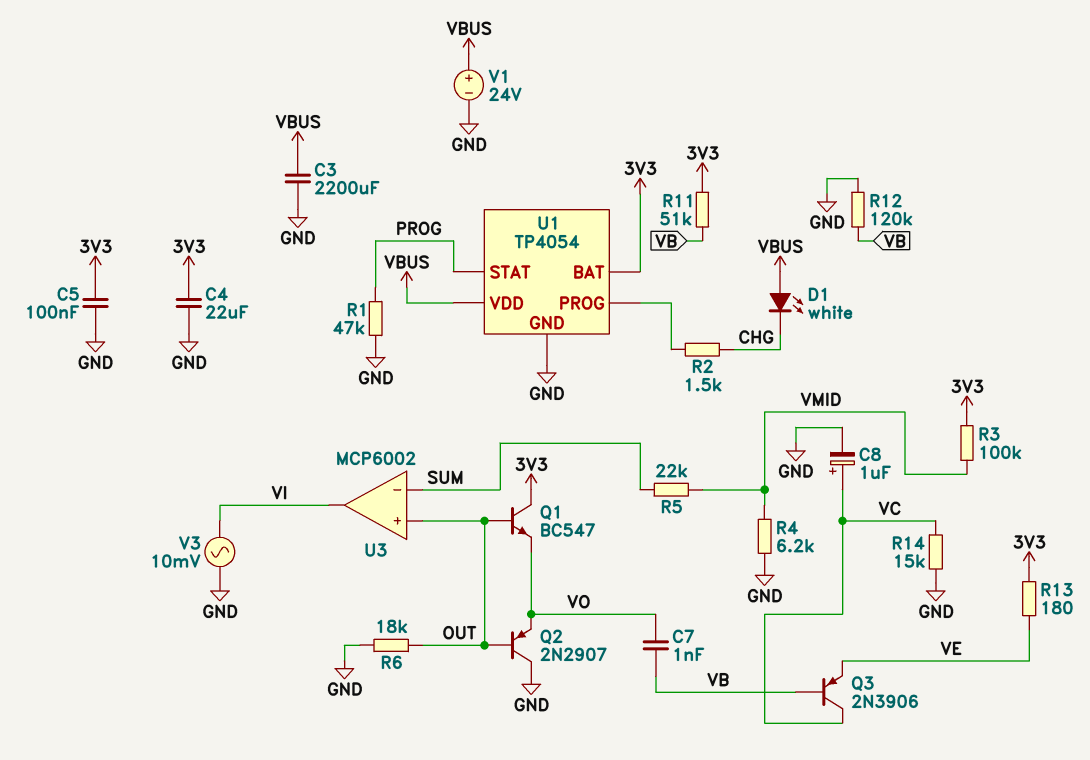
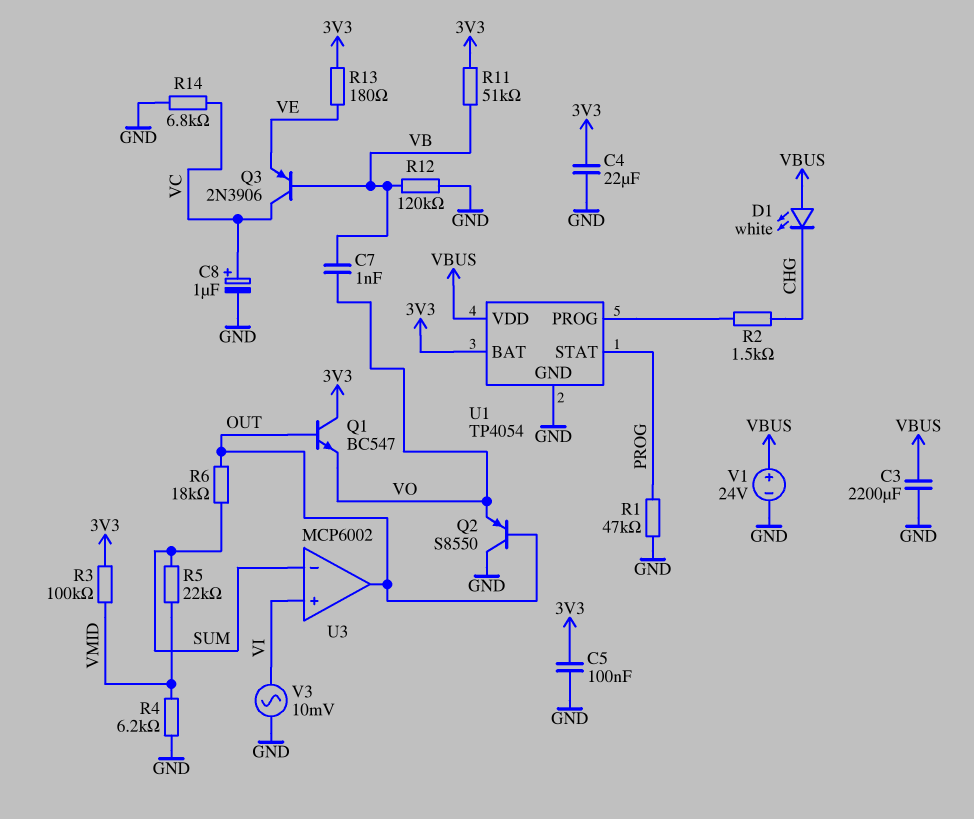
Q2: PNP 2N2907 (B OUT, C GND, E VO) -> PNP S8550 (B OUT, C GND, E VO)
R6: 18k (GND, OUT) -> 18k (OUT, SUM)
R14: 15k (GND, VC) -> 6.8k (GND, VC)
U3 pin in+: OUT -> VI
U3 pin out: VI -> OUT

